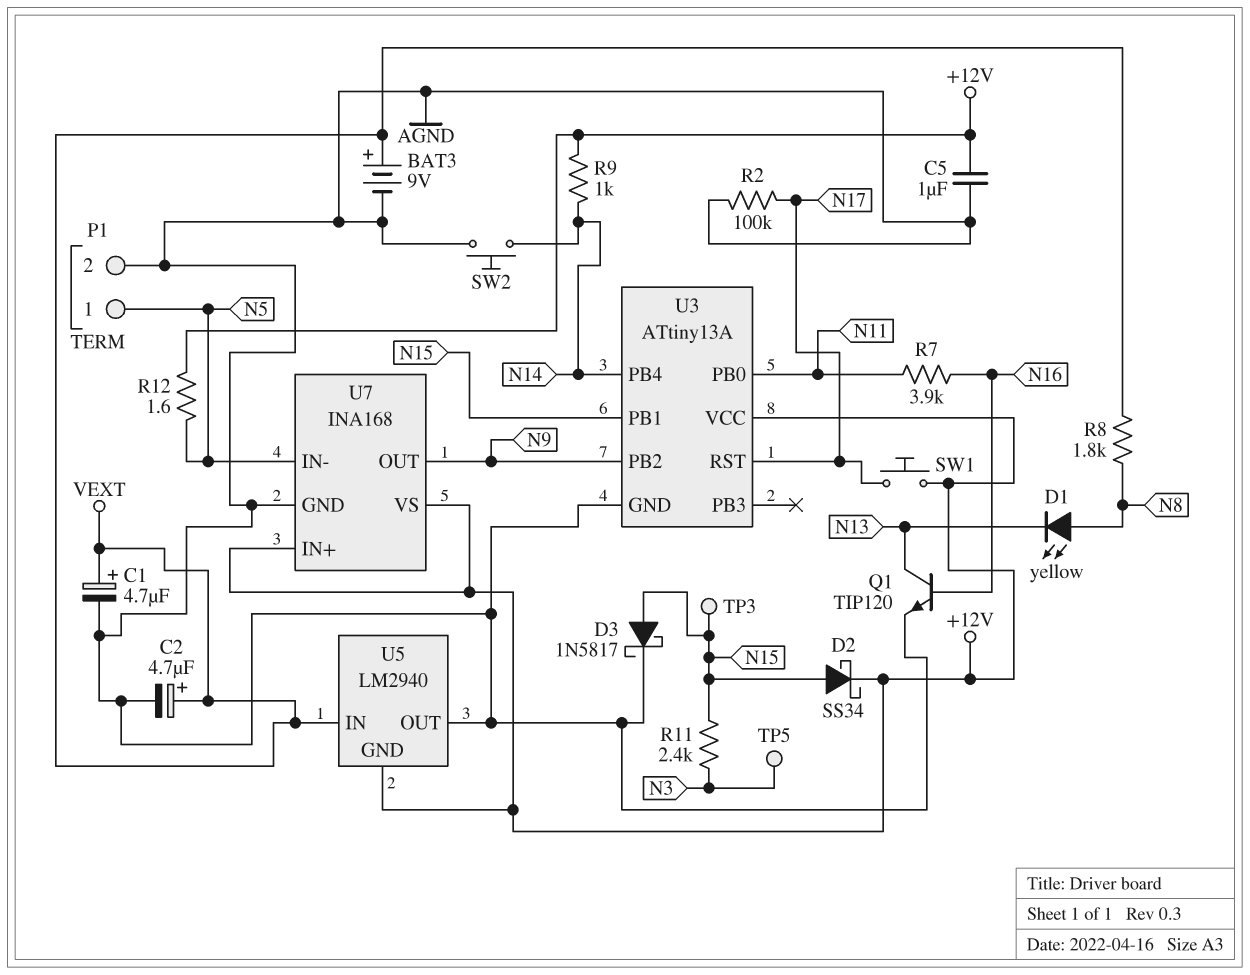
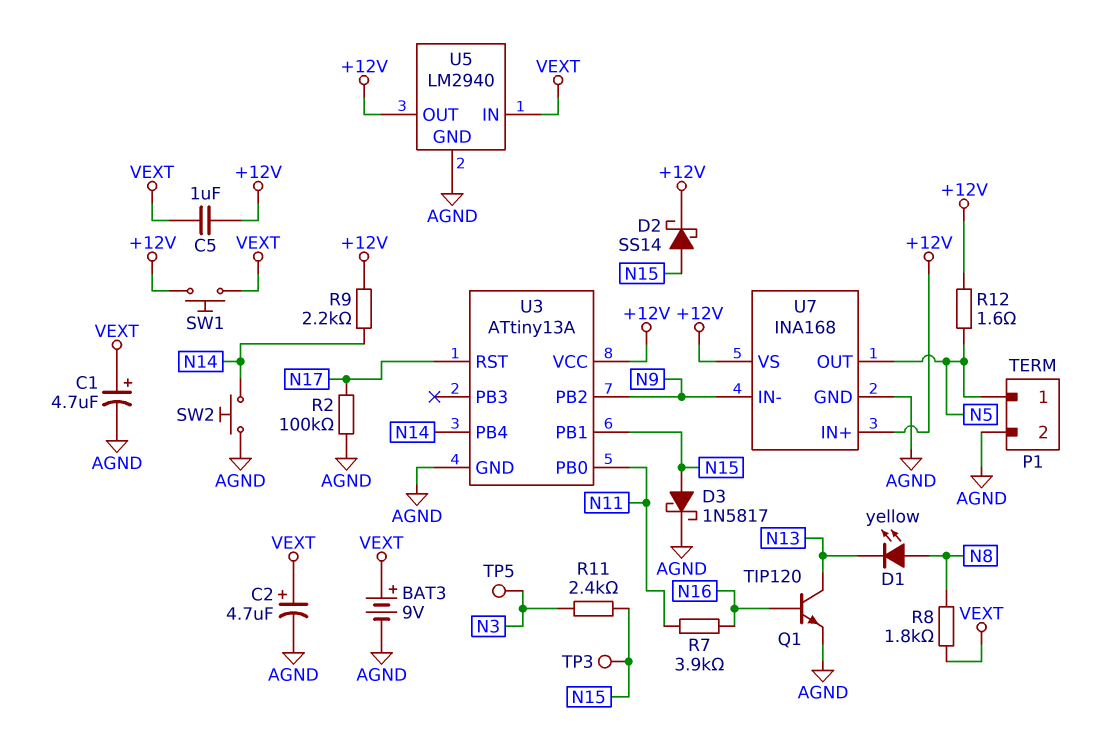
C5: 1uF (+12V, AGND) -> 1uF (+12V, VEXT)
D2: schottky SS34 (A N15, K +12V) -> schottky SS14 (A N15, K +12V)
R9: 1k (+12V, N14) -> 2.2k (+12V, N14)
SW1: button (+12V, N17) -> button (+12V, VEXT)
U5 pin GND: +12V -> AGND
U5 pin OUT: AGND -> +12V
U7 pin IN-: N5 -> N9
U7 pin OUT: N9 -> N5

